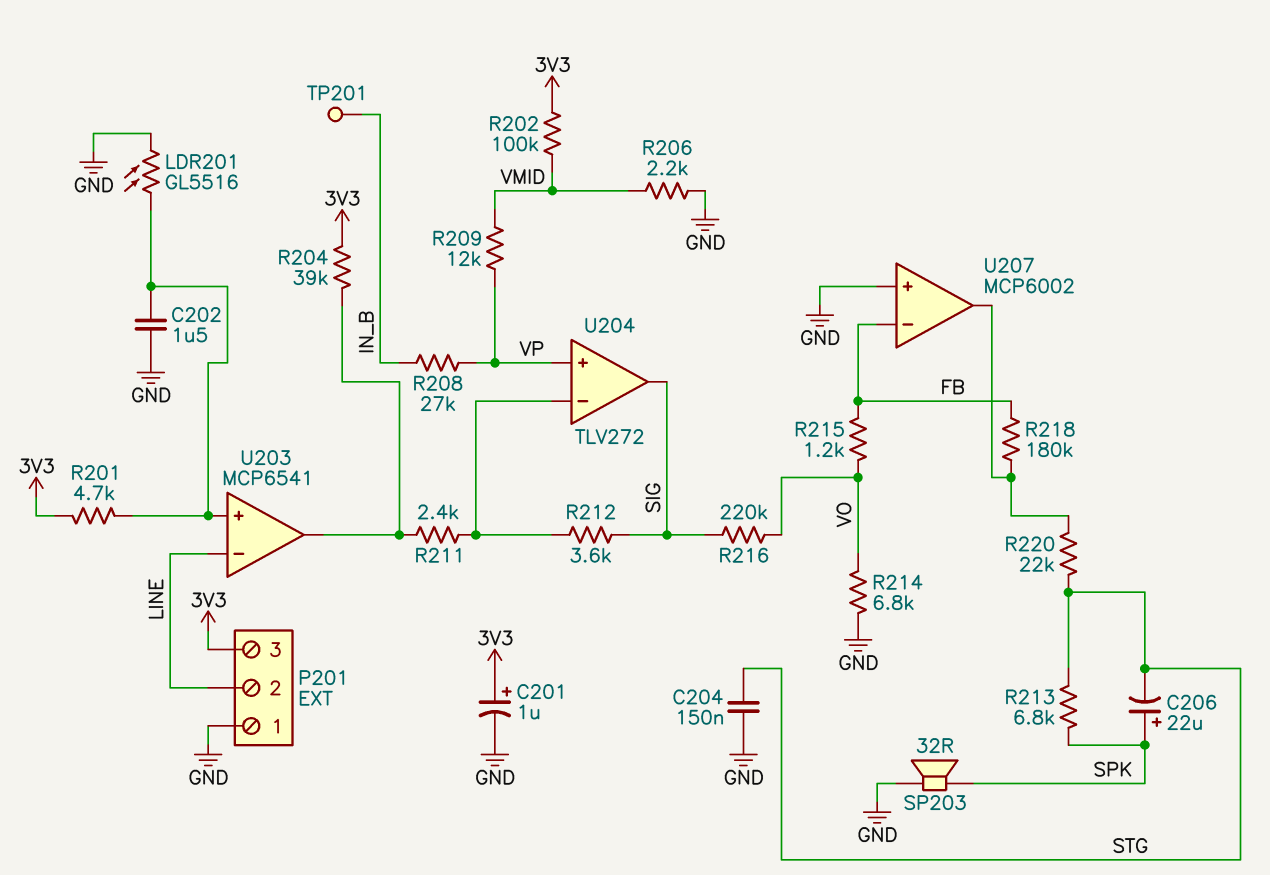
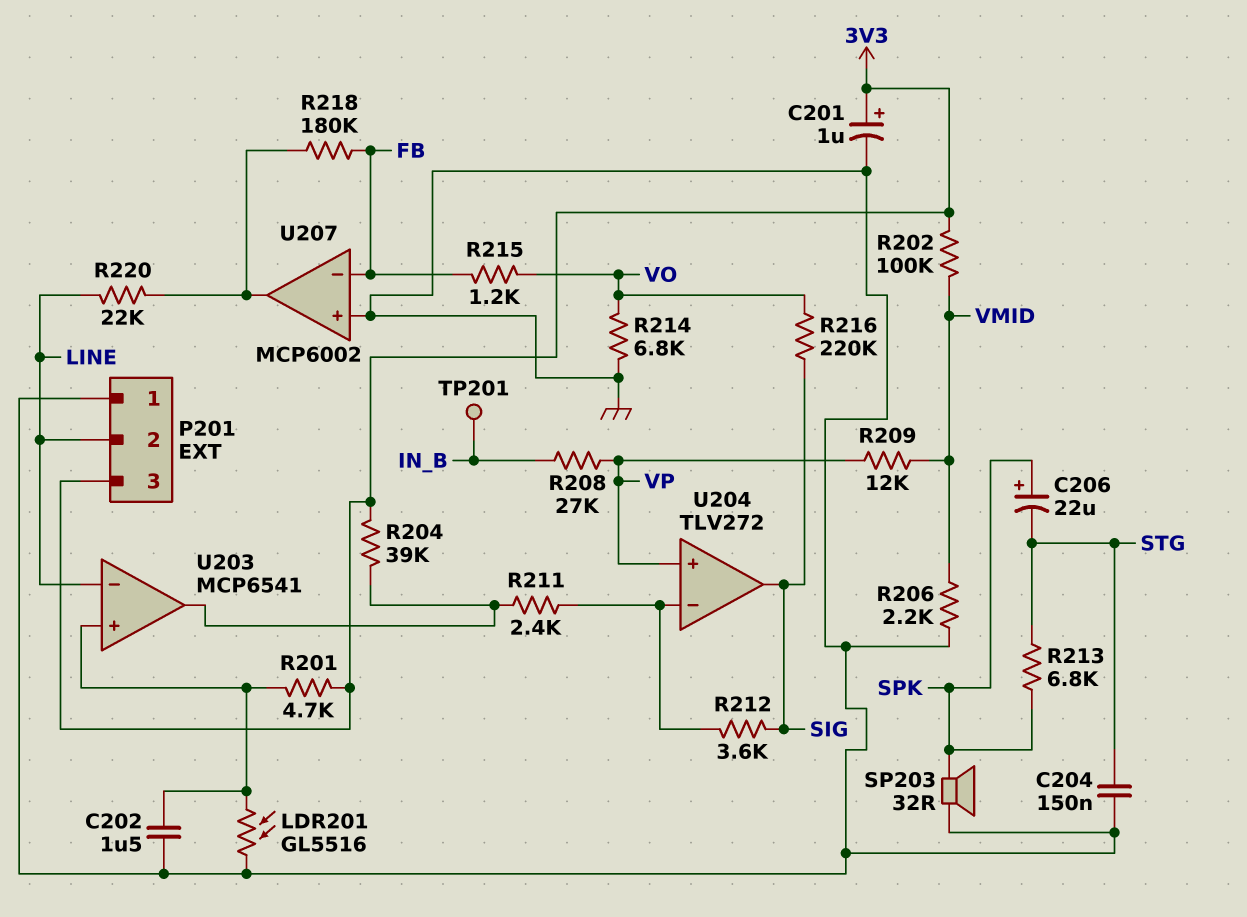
R220: 22k (STG, U207/out) -> 22k (LINE, U207/out)

